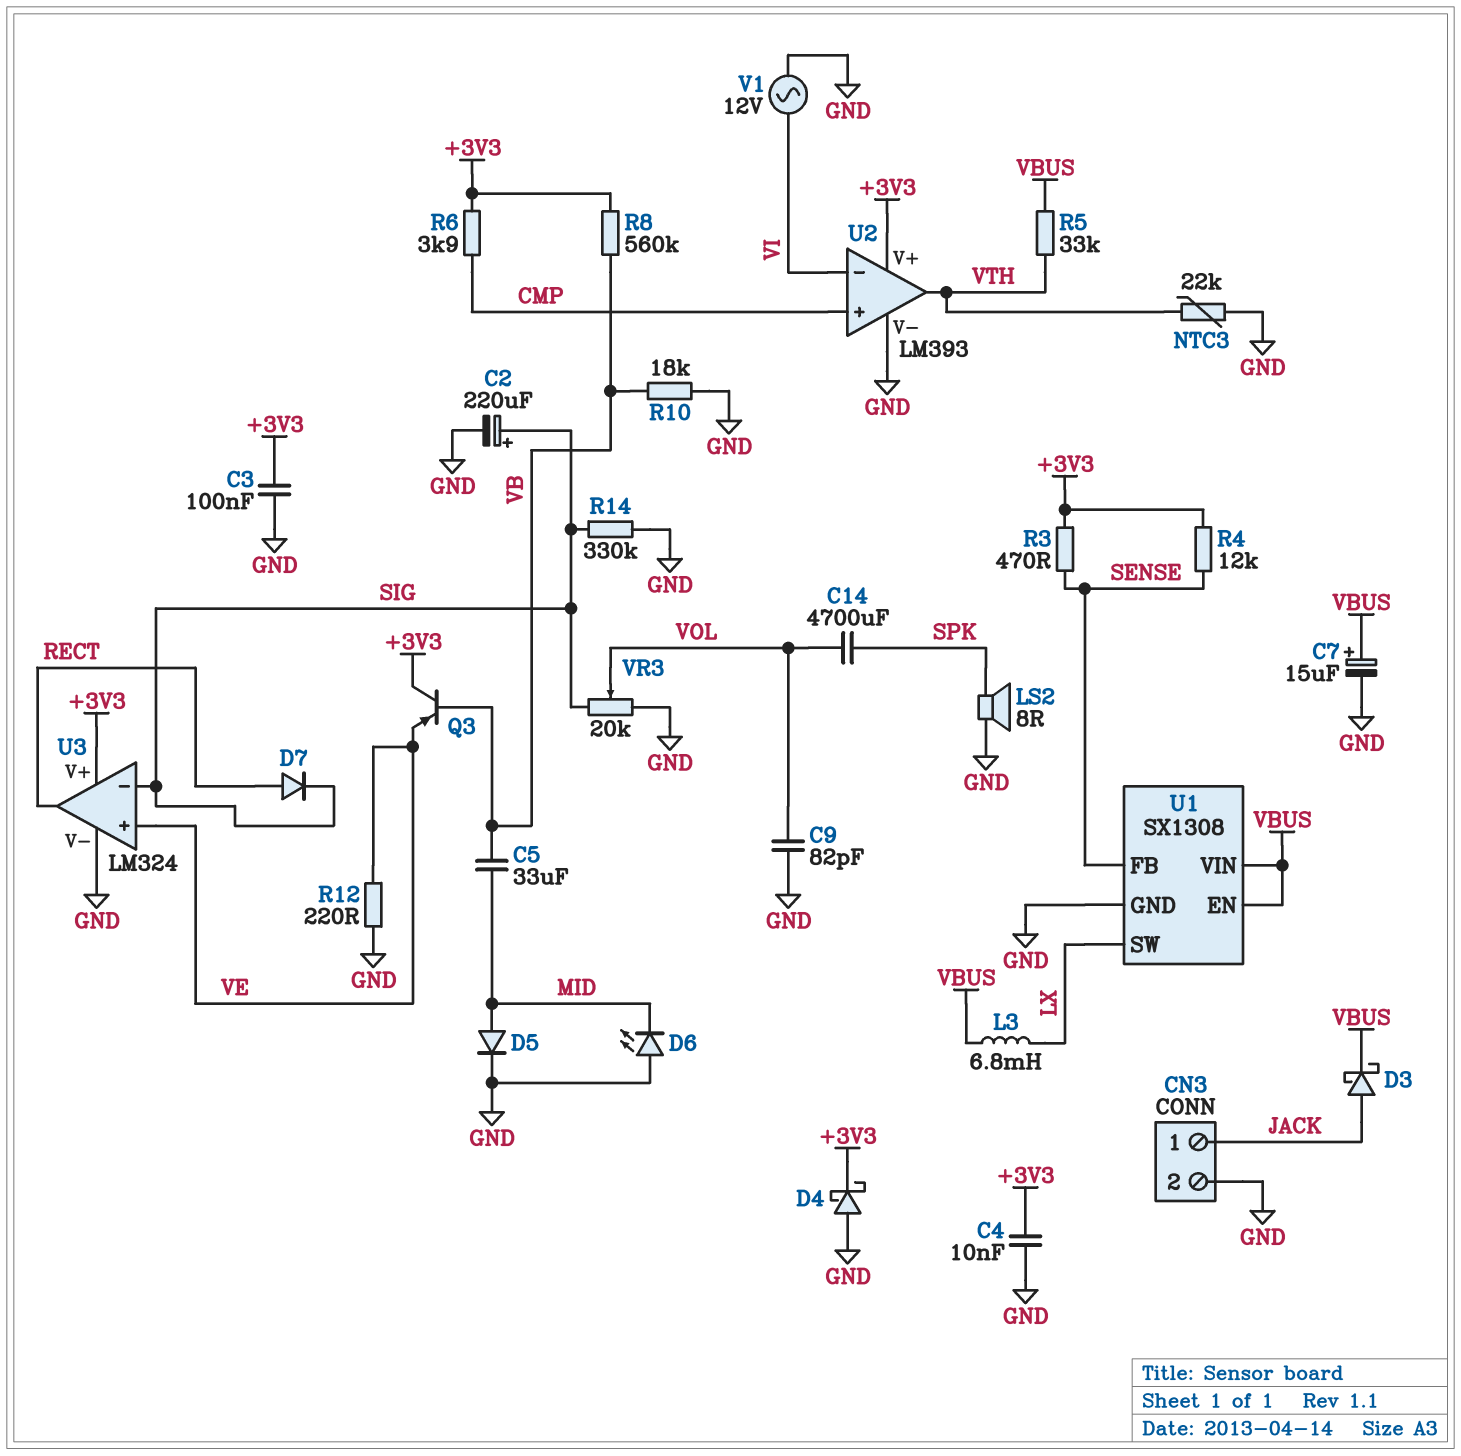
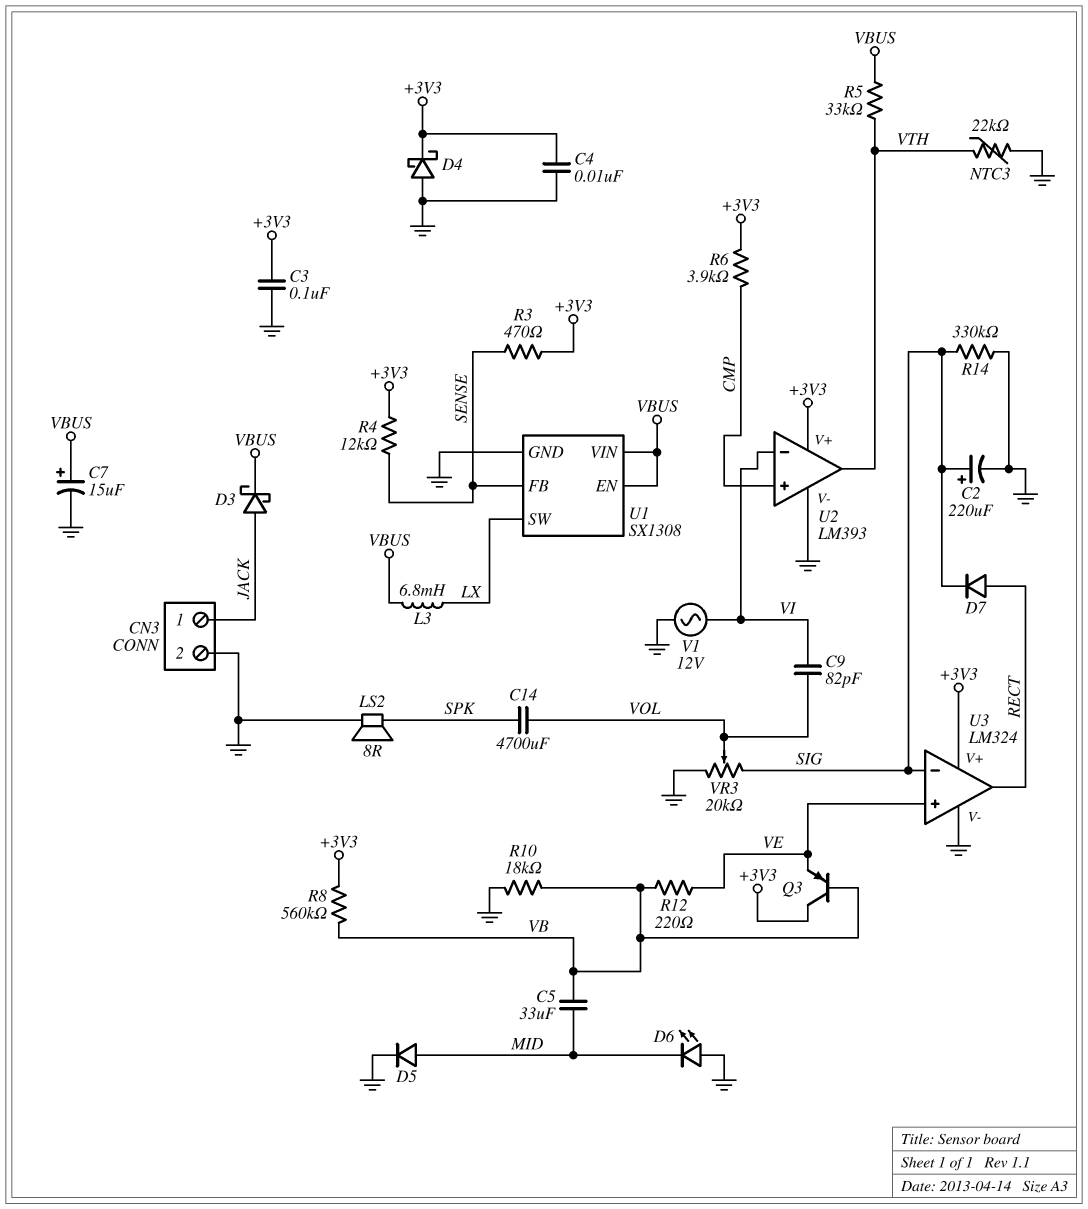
C9: 82pF (GND, VOL) -> 82pF (VI, VOL)
R12: 220 (GND, VE) -> 220 (VB, VE)

